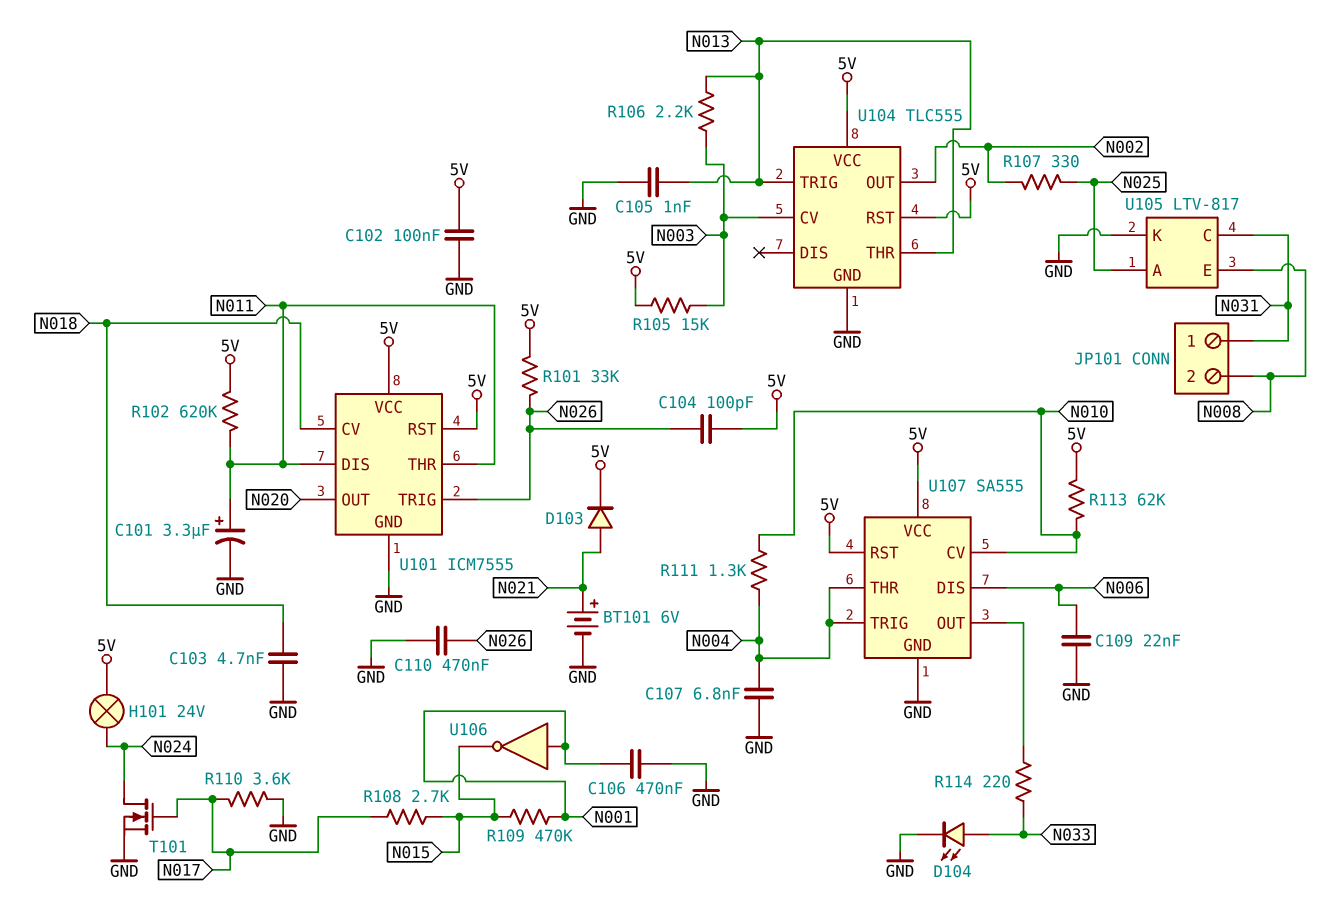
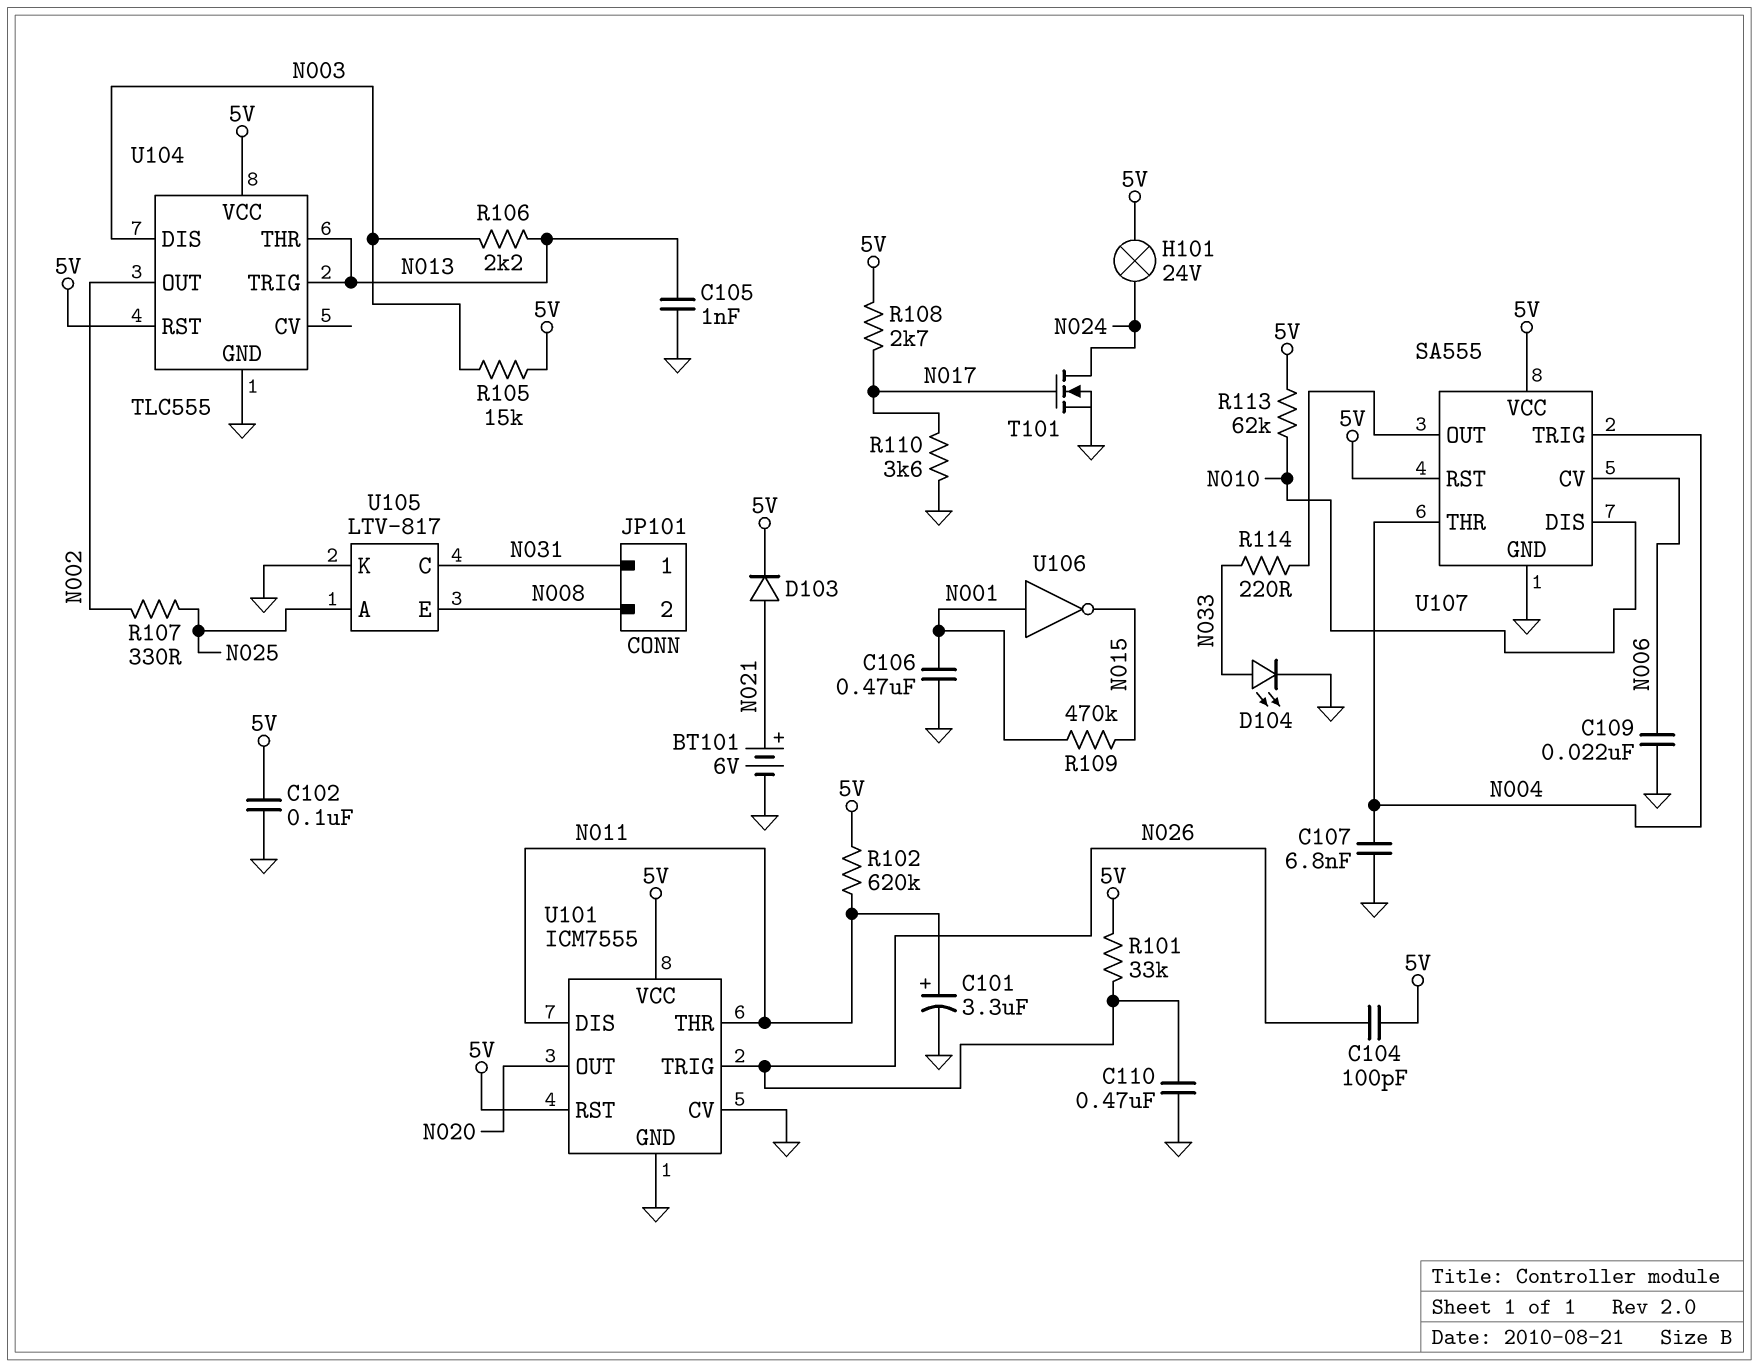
C103: 4.7nF (GND, N018) -> none
R108: 2.7k (N015, N017) -> 2.7k (5V, N017)
R111: 1.3k (N004, N010) -> none
U101 pin CV: N018 -> GND
U104 pin CV: N003 -> none
U104 pin DIS: none -> N003
U107 pin CV: N010 -> N006
U107 pin DIS: N006 -> N010

